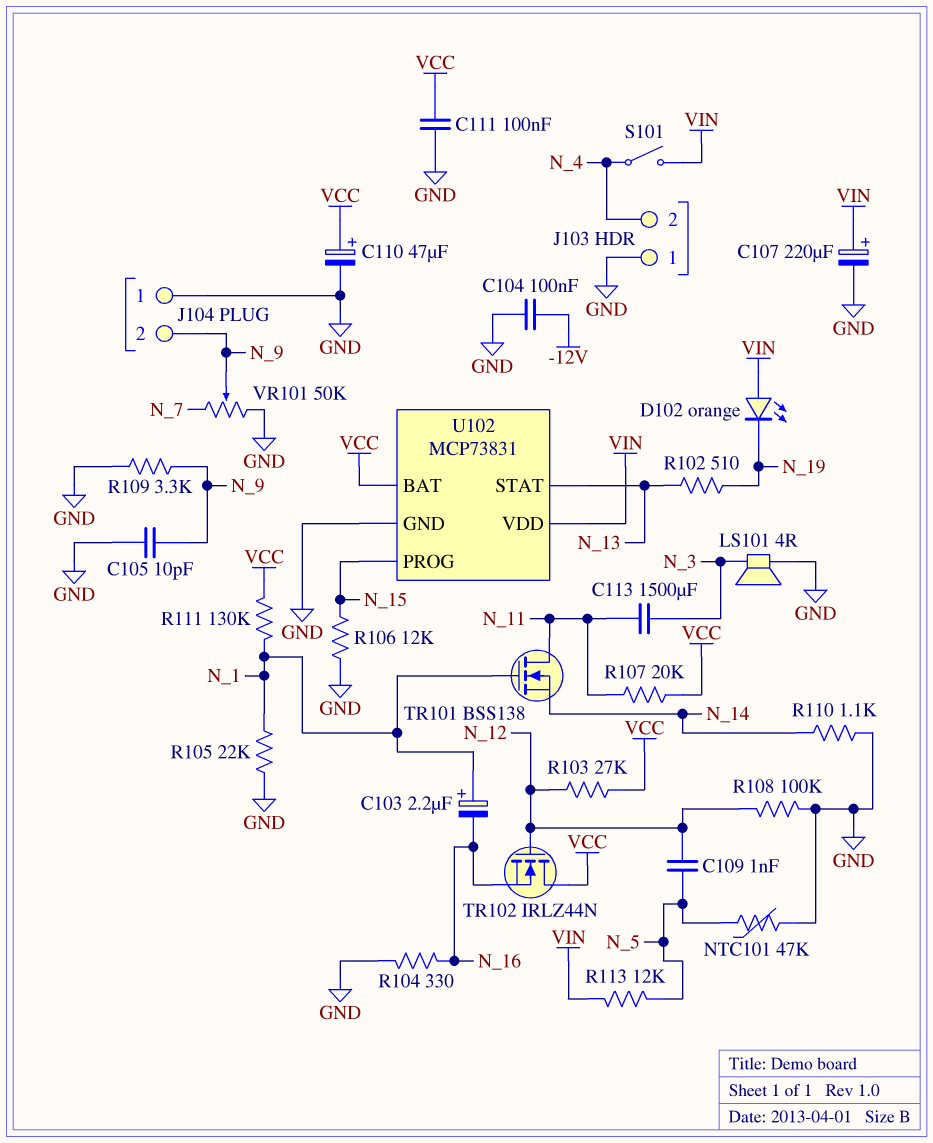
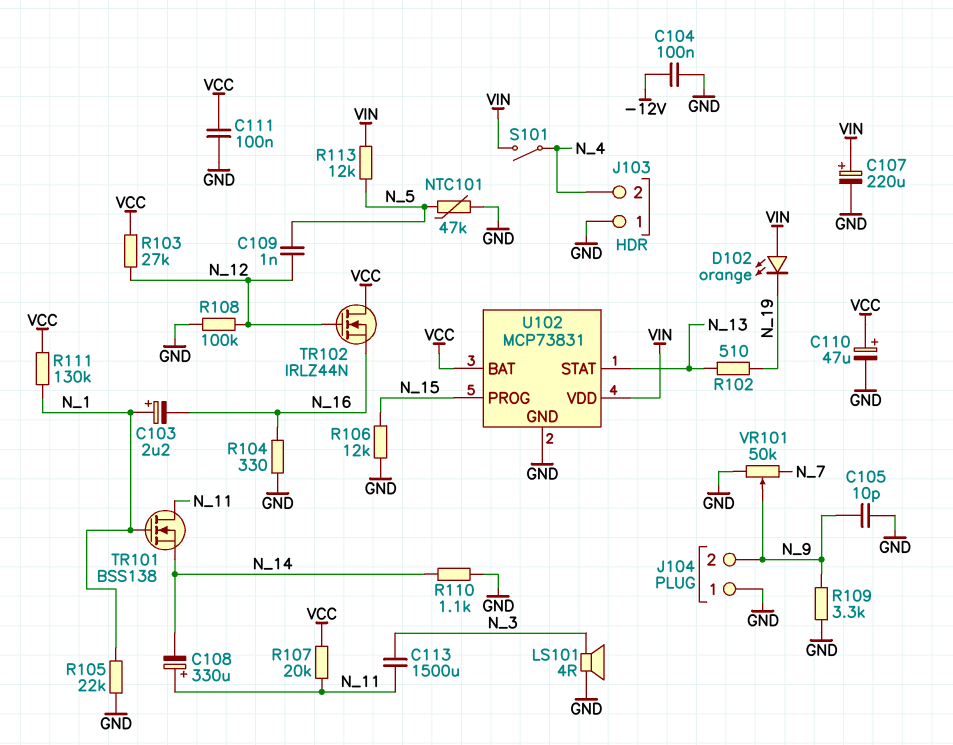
C108: none -> 330uF (plus N_11, minus N_14)

